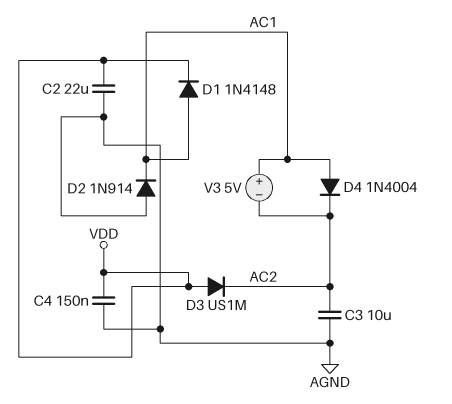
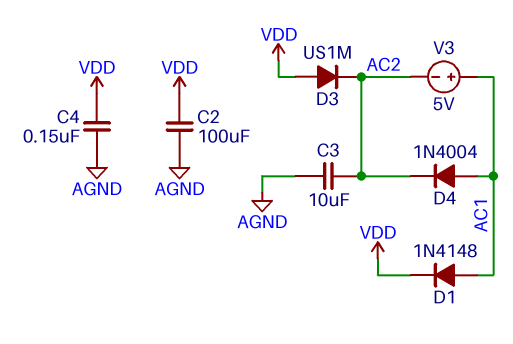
C2: 22uF (AGND, VDD) -> 100uF (AGND, VDD)
D2: diode 1N914 (A AGND, K AC1) -> none

